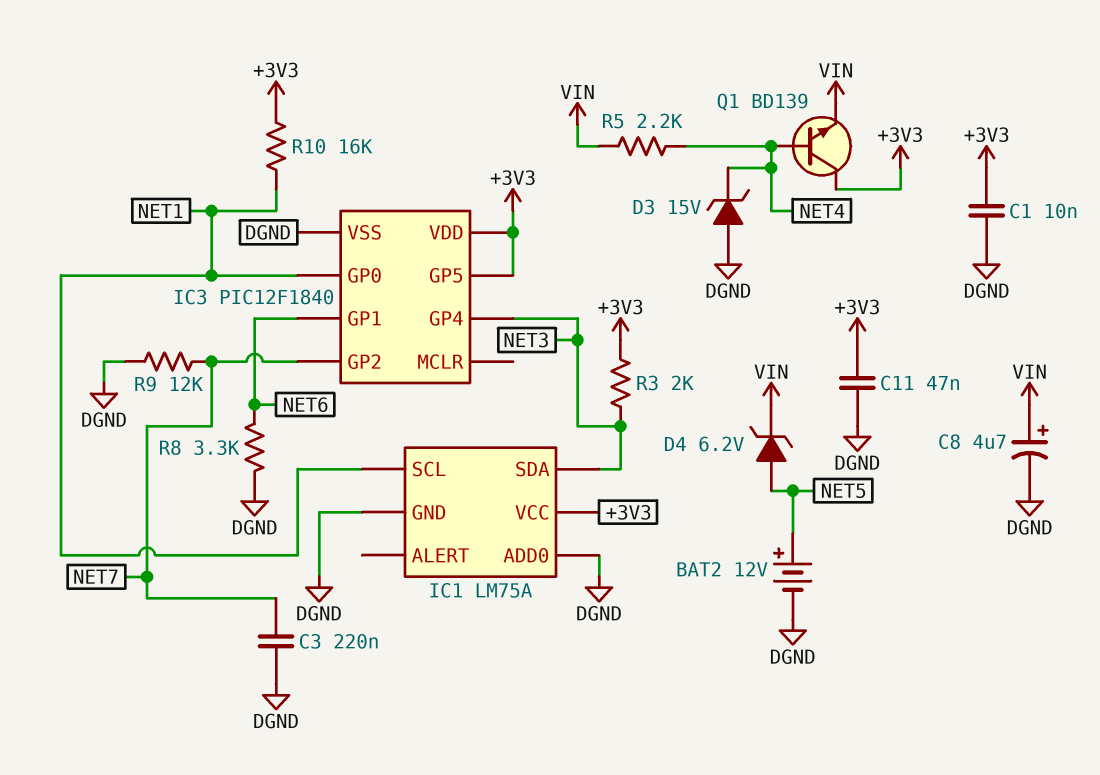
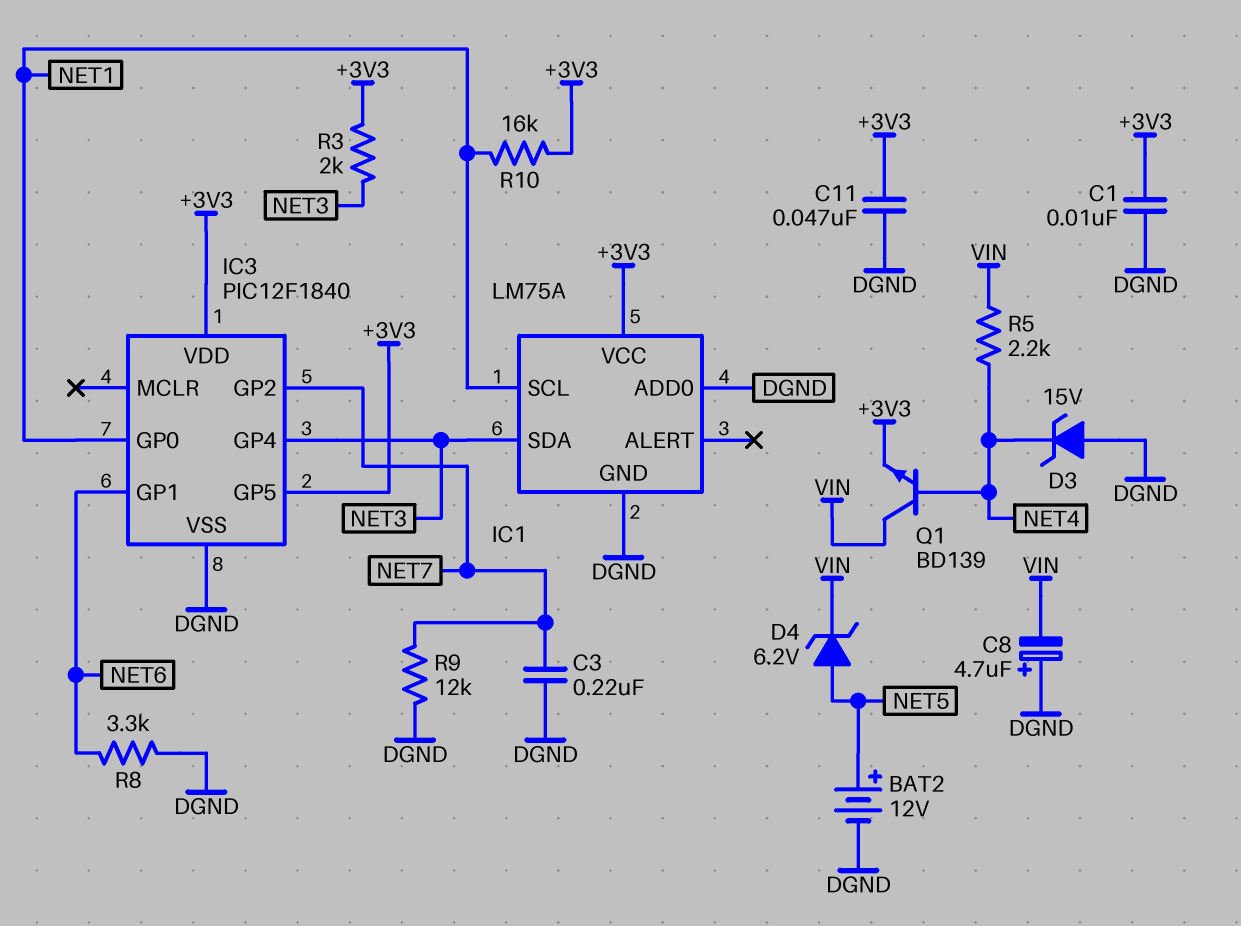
C8: 4.7uF (plus VIN, minus DGND) -> 4.7uF (plus DGND, minus VIN)
Q1: NPN BD139 (B NET4, C +3V3, E VIN) -> NPN BD139 (B NET4, C VIN, E +3V3)

